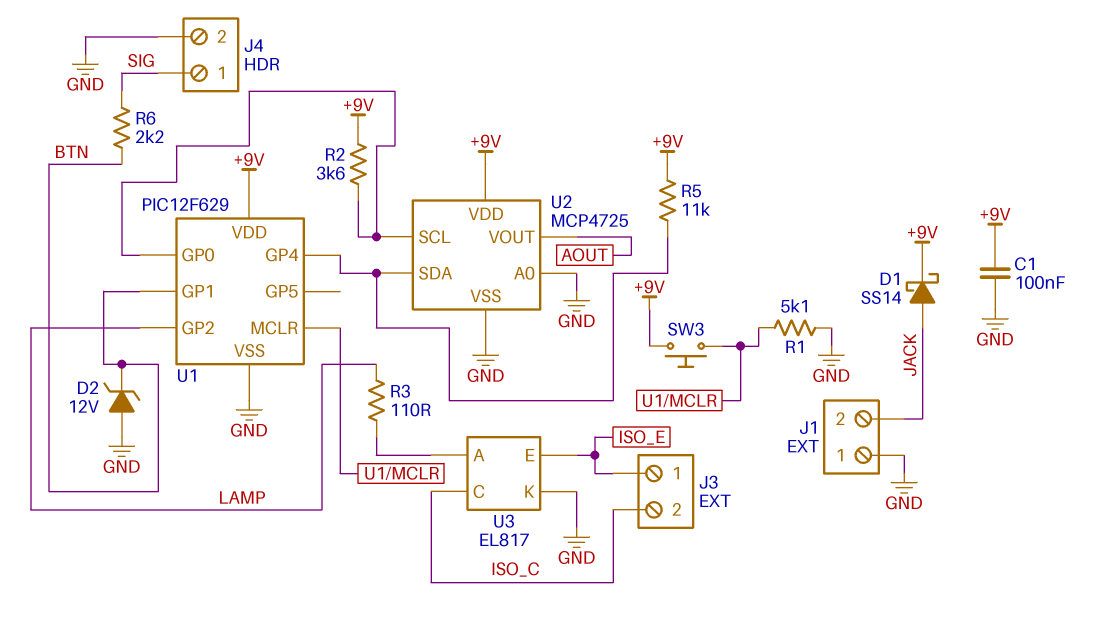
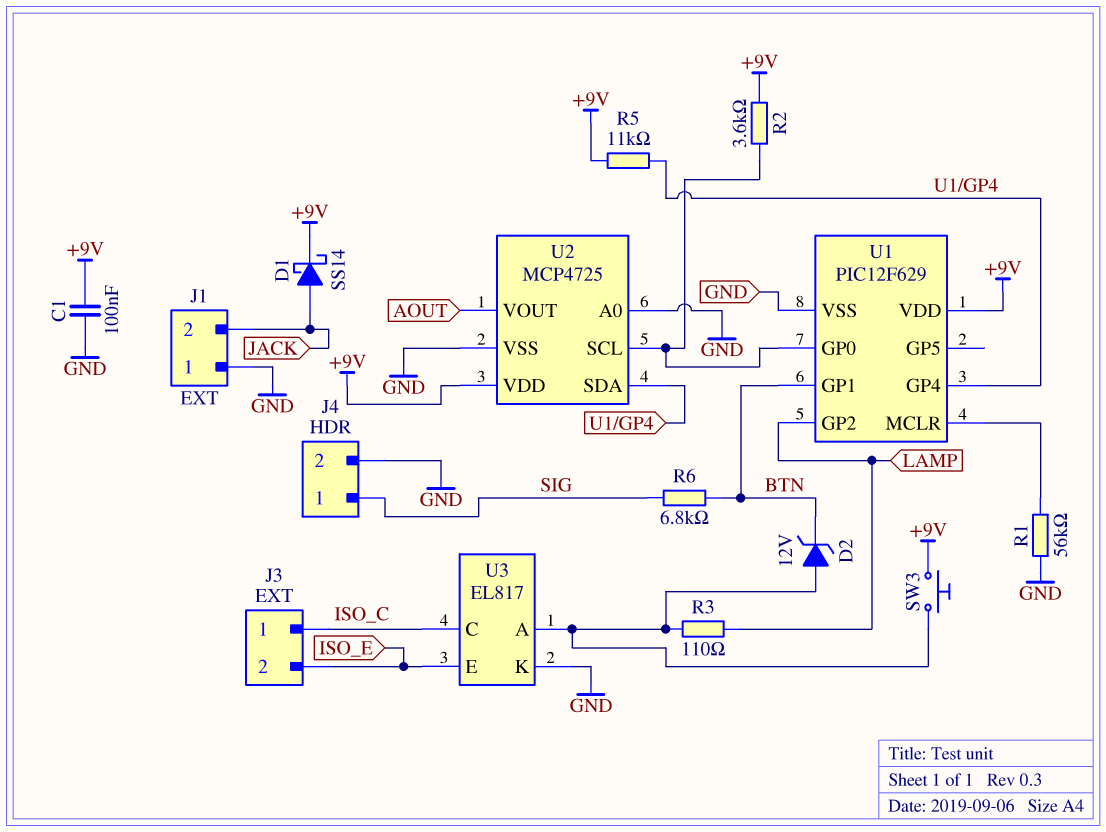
D2: zener 12V (A GND, K BTN) -> zener 12V (A U3/A, K BTN)
J3 pin 1: ISO_E -> ISO_C
J3 pin 2: ISO_C -> ISO_E
R1: 5.1k (GND, U1/MCLR) -> 56k (GND, U1/MCLR)
R6: 2.2k (BTN, SIG) -> 6.8k (BTN, SIG)
SW3: button (+9V, U1/MCLR) -> button (+9V, U3/A)

